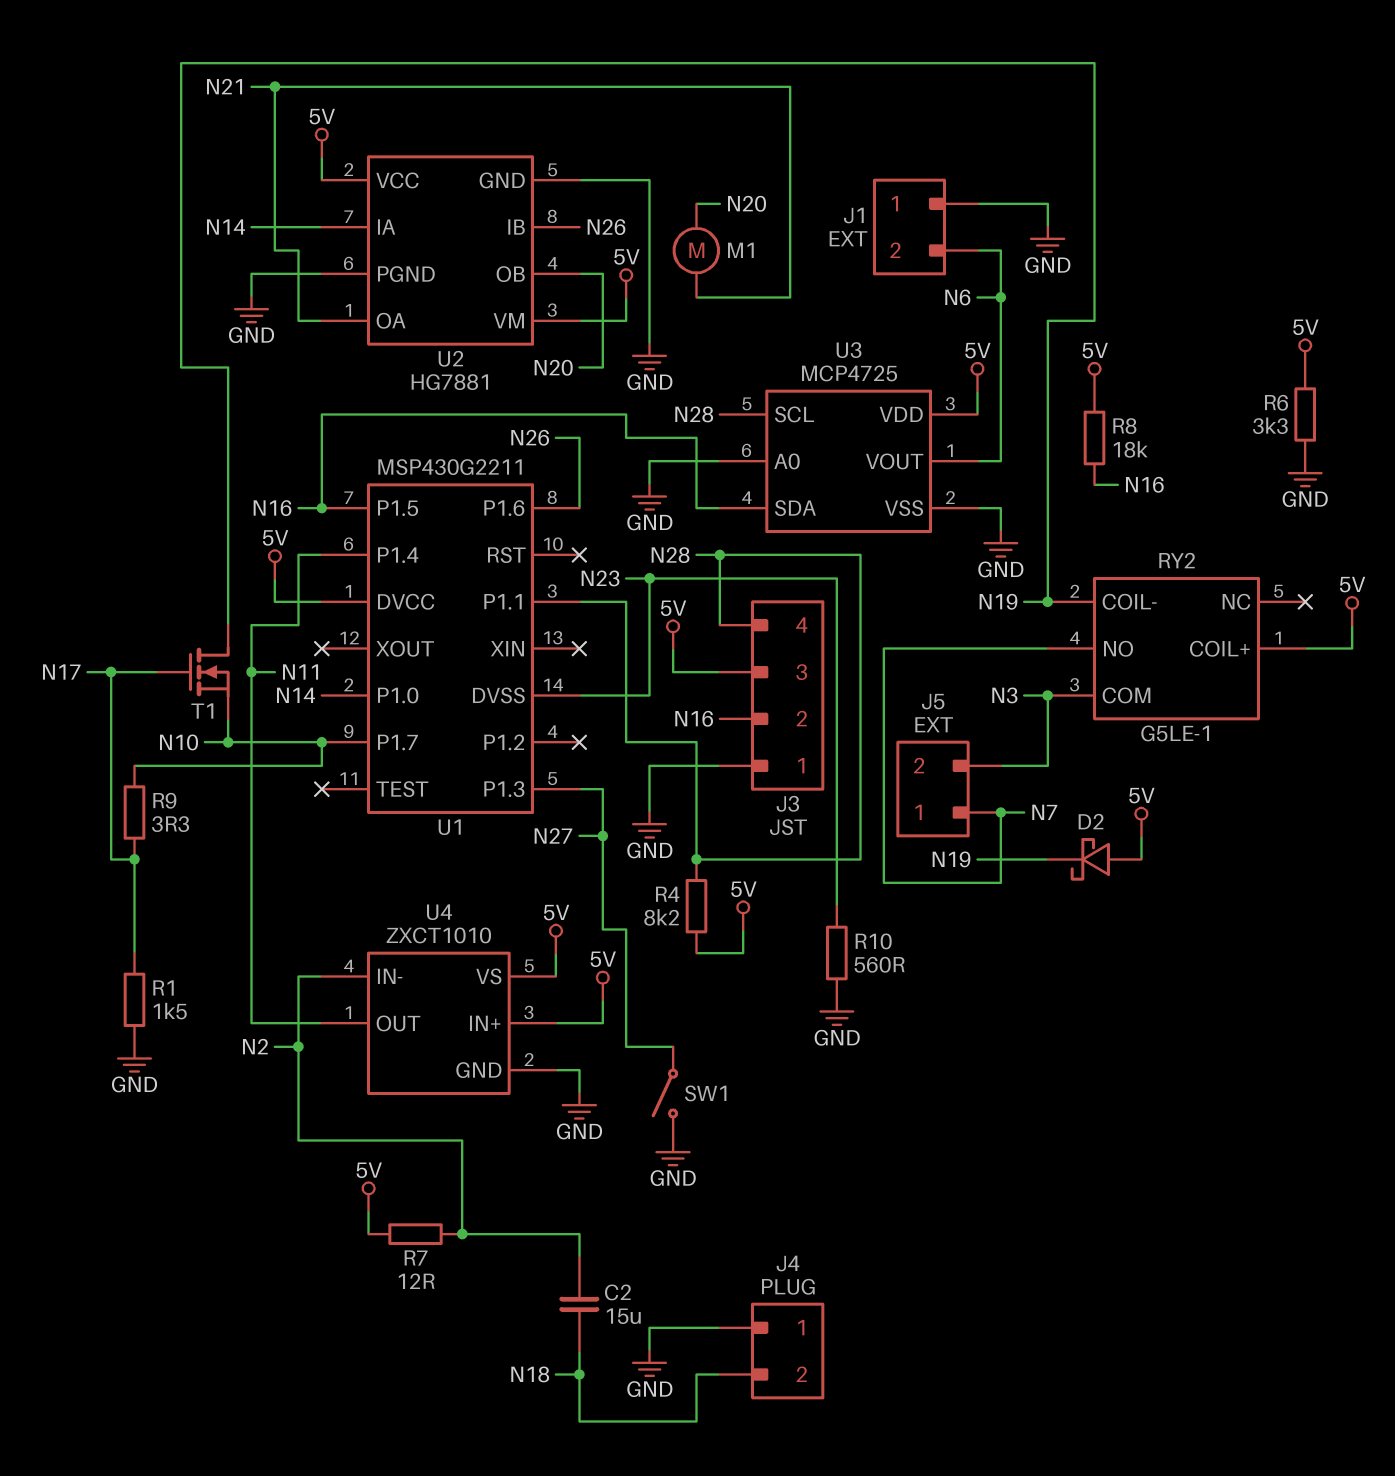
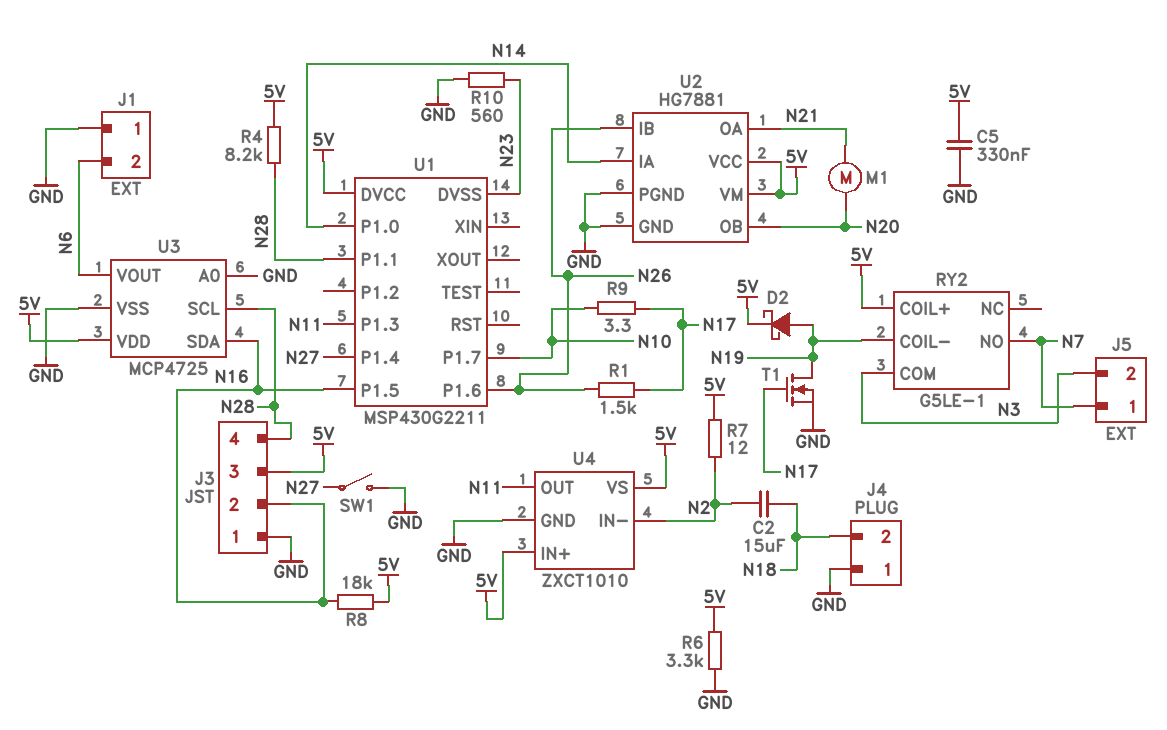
C5: none -> 330nF (5V, GND)
D2: schottky (A 5V, K N19) -> schottky (A N19, K 5V)
R1: 1.5k (GND, N17) -> 1.5k (N17, N26)
T1: NMOS (G N17, D N19, S N10) -> NMOS (G N17, D N19, S GND)
U1 pin P1.3: N27 -> N11
U1 pin P1.4: N11 -> N27

